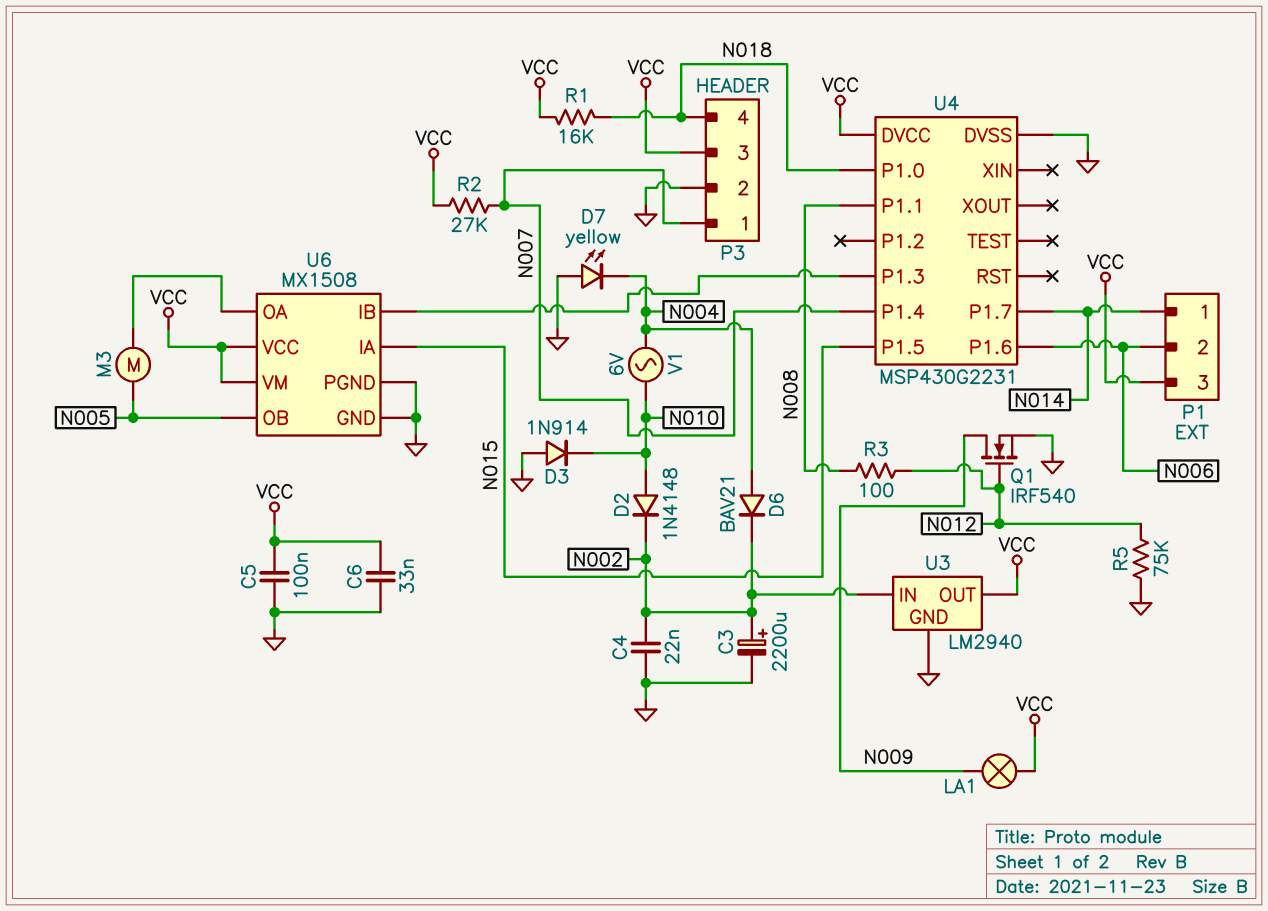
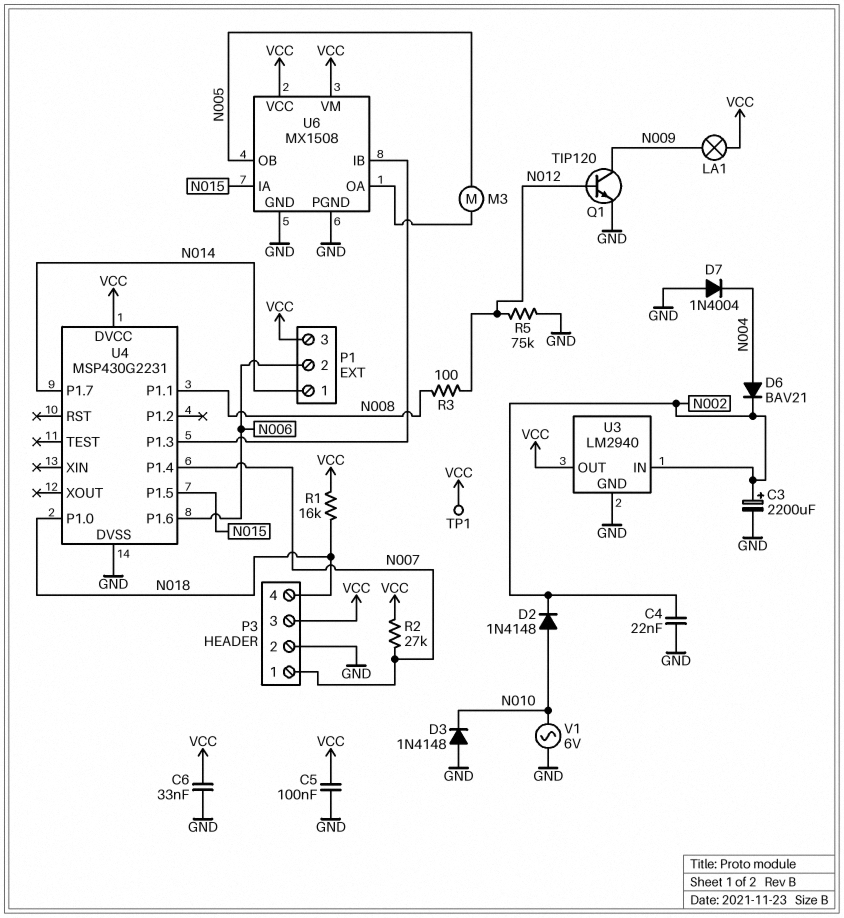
D3: diode 1N914 (A GND, K N010) -> diode 1N4148 (A GND, K N010)
D7: LED yellow (A GND, K N004) -> diode 1N4004 (A GND, K N004)
Q1: NMOS IRF540 (G N012, D N009, S GND) -> NPN TIP120 (B N012, C N009, E GND)
TP1: none -> test point (VCC)
V1: AC 6V (N004, N010) -> AC 6V (GND, N010)

